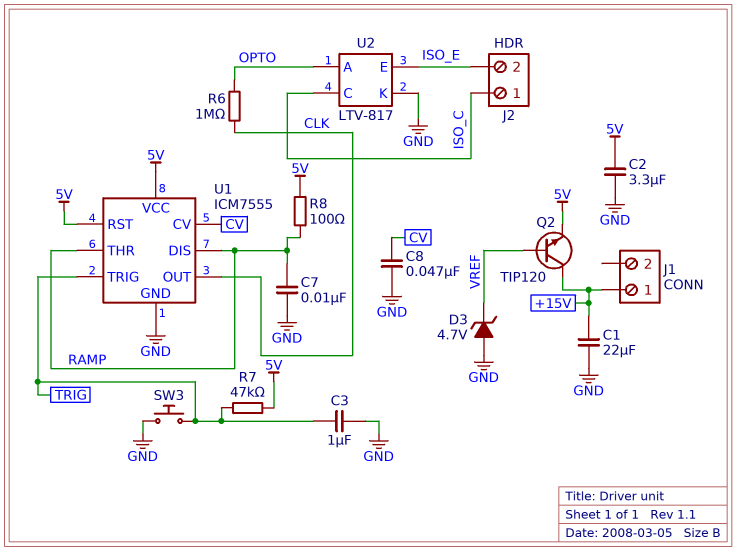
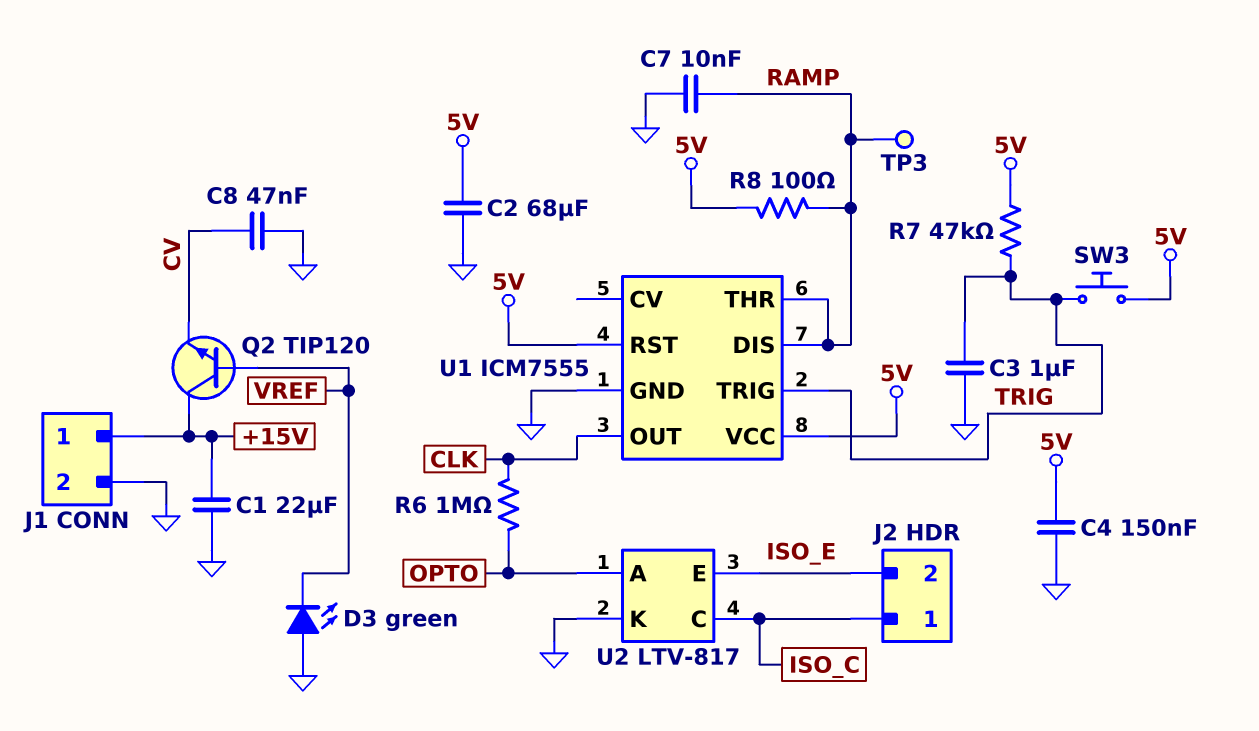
C2: 3.3uF (5V, GND) -> 68uF (5V, GND)
C4: none -> 150nF (5V, GND)
D3: zener 4.7V (A GND, K VREF) -> LED green (A GND, K VREF)
J1 pin 2: none -> GND
Q2: NPN TIP120 (B VREF, C +15V, E 5V) -> NPN TIP120 (B VREF, C +15V, E CV)
SW3: button (GND, TRIG) -> button (5V, TRIG)
TP3: none -> test point (RAMP)
U1 pin CV: CV -> none

